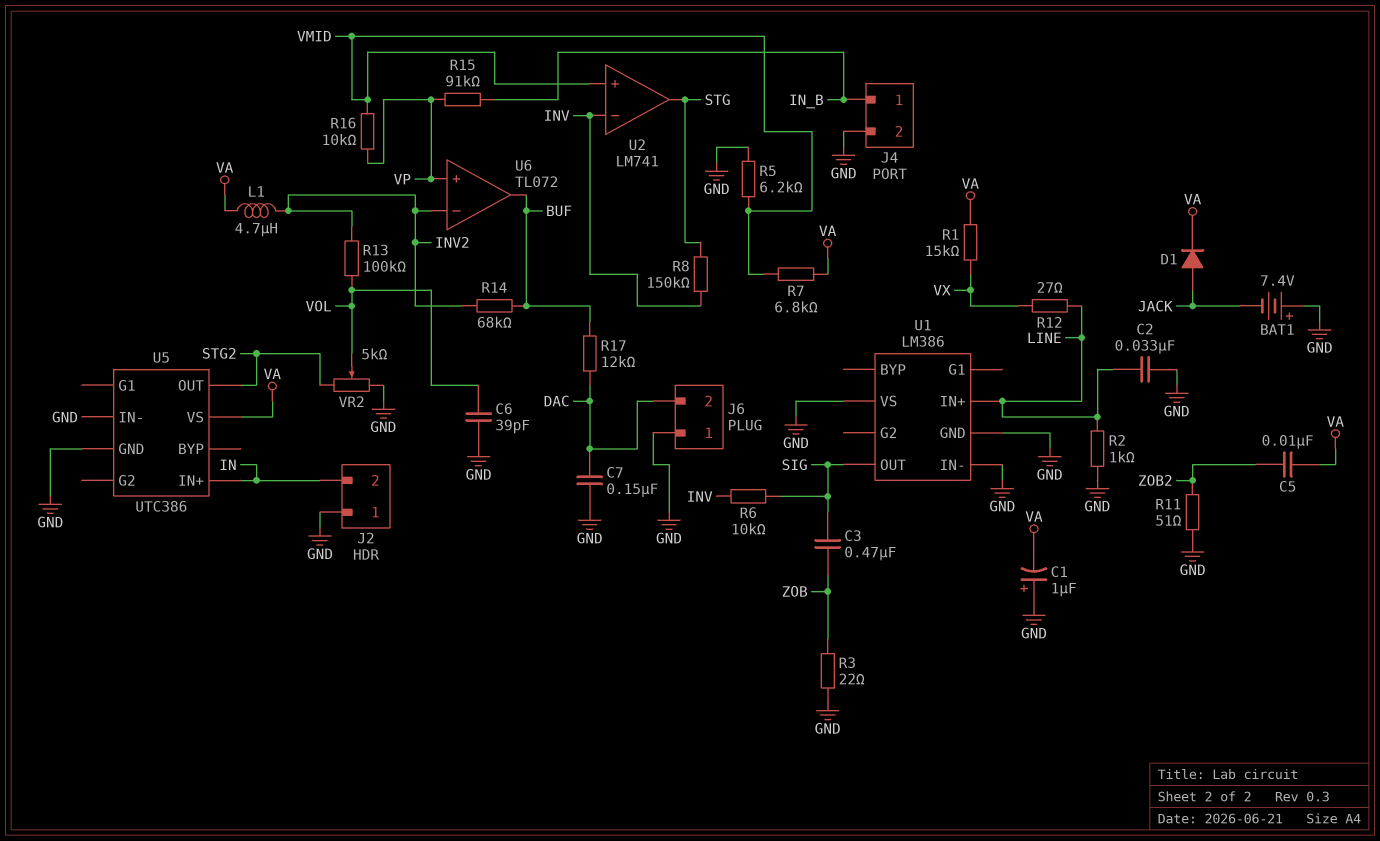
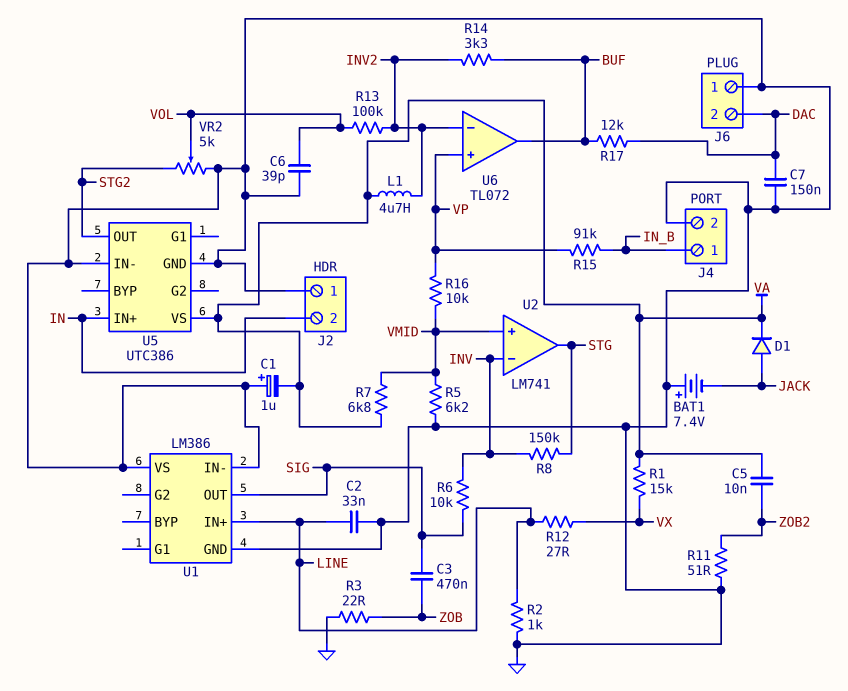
R14: 68k (BUF, INV2) -> 3.3k (BUF, INV2)

